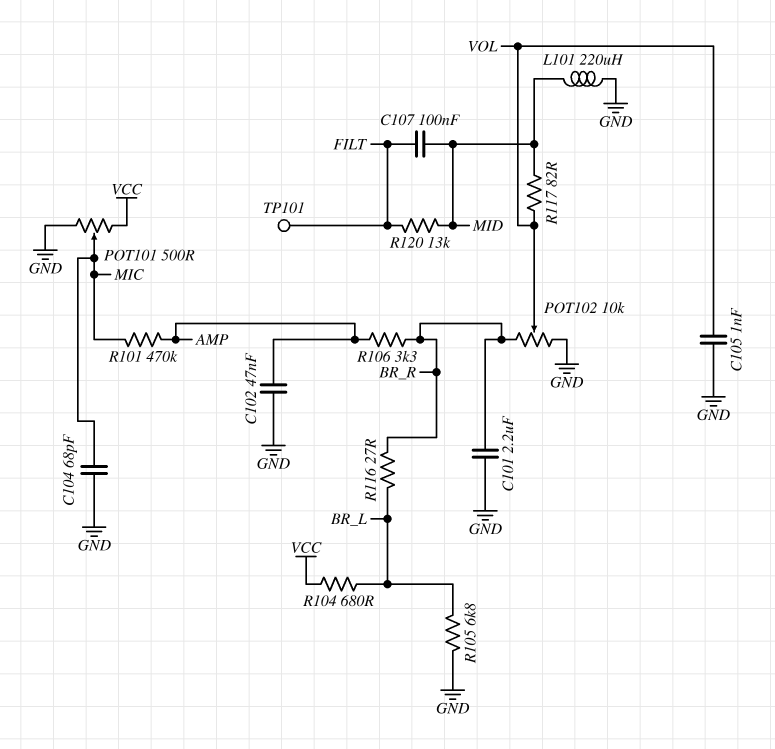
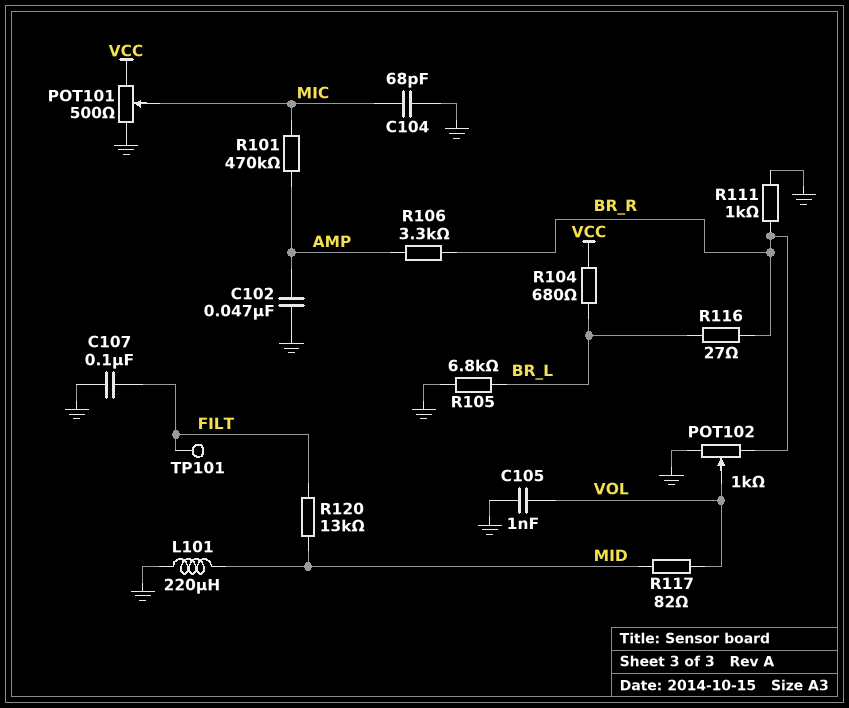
C101: 2.2uF (BR_R, GND) -> none
C107: 100nF (FILT, MID) -> 100nF (FILT, GND)
POT102: 10k (BR_R, GND, wiper VOL) -> 1k (BR_R, GND, wiper VOL)
R111: none -> 1k (BR_R, GND)

